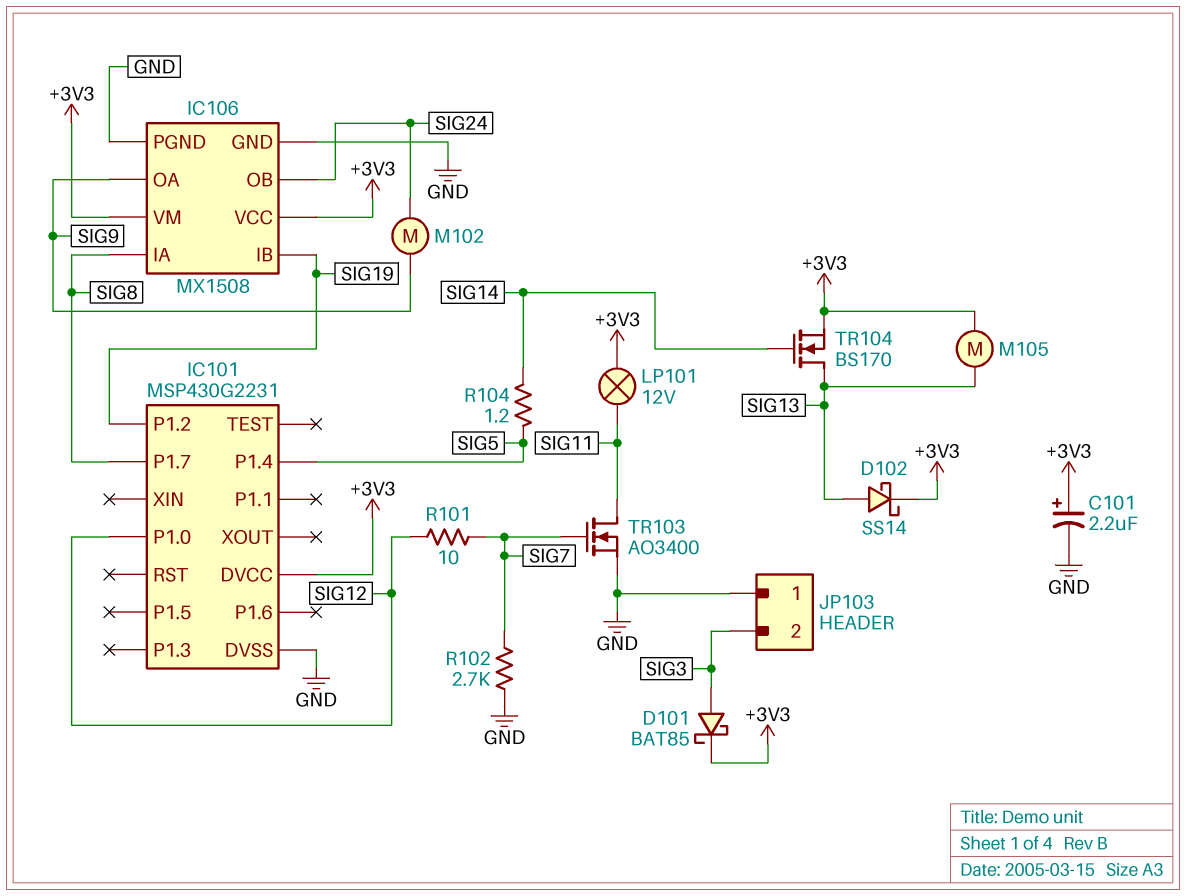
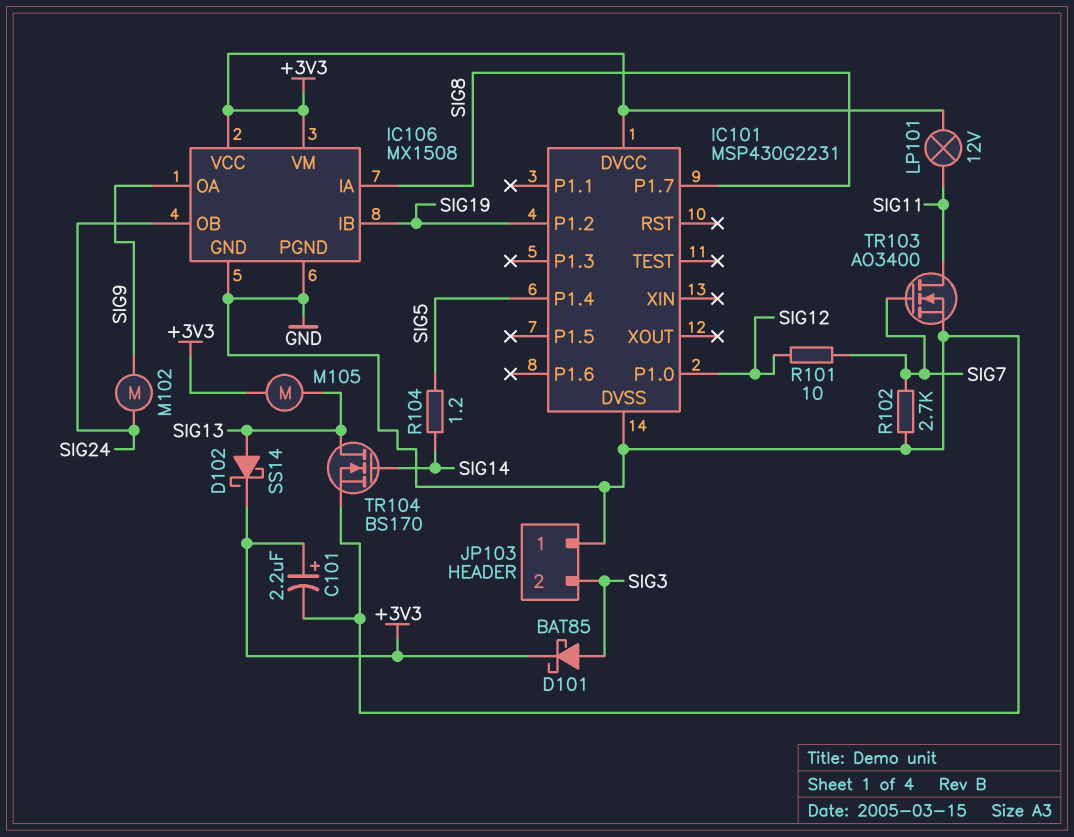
TR104: NMOS BS170 (G SIG14, D SIG13, S +3V3) -> NMOS BS170 (G SIG14, D SIG13, S GND)

